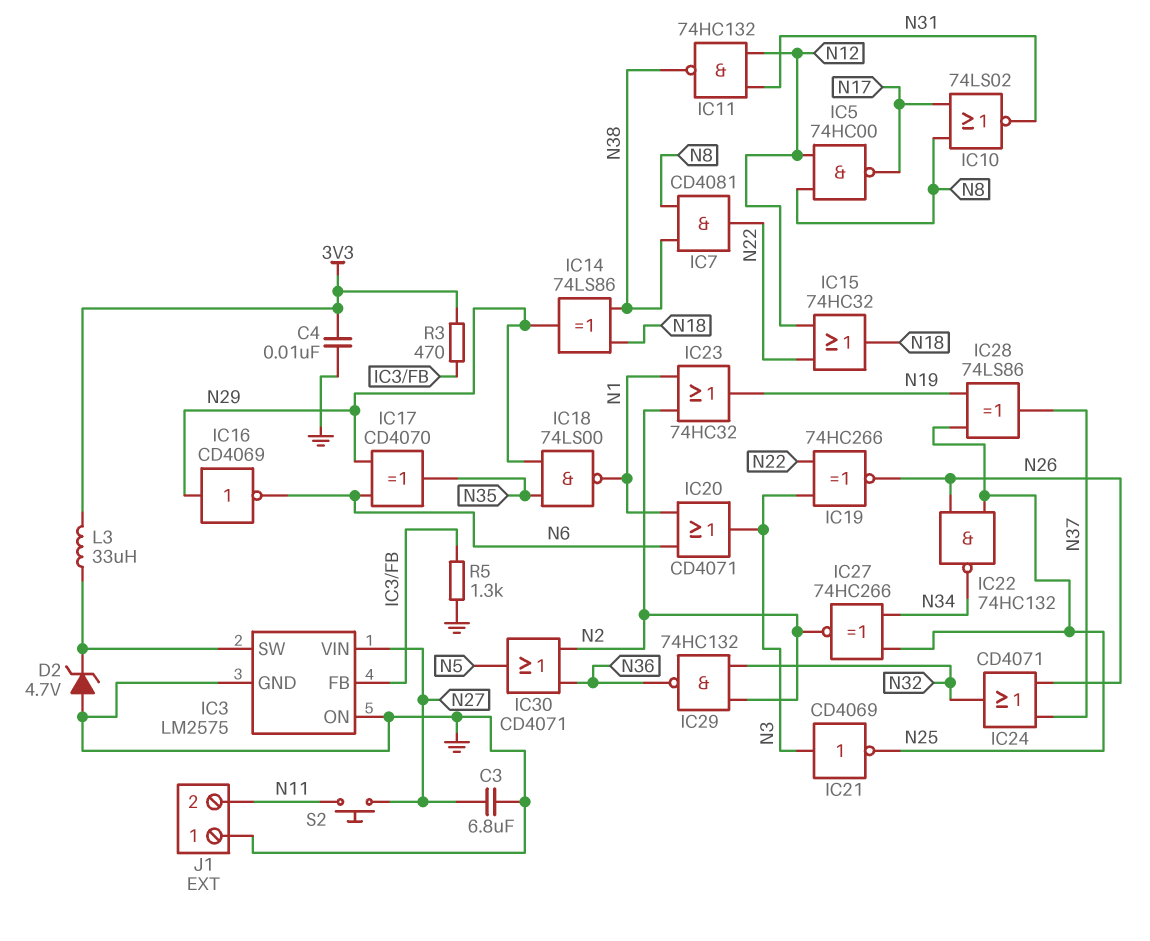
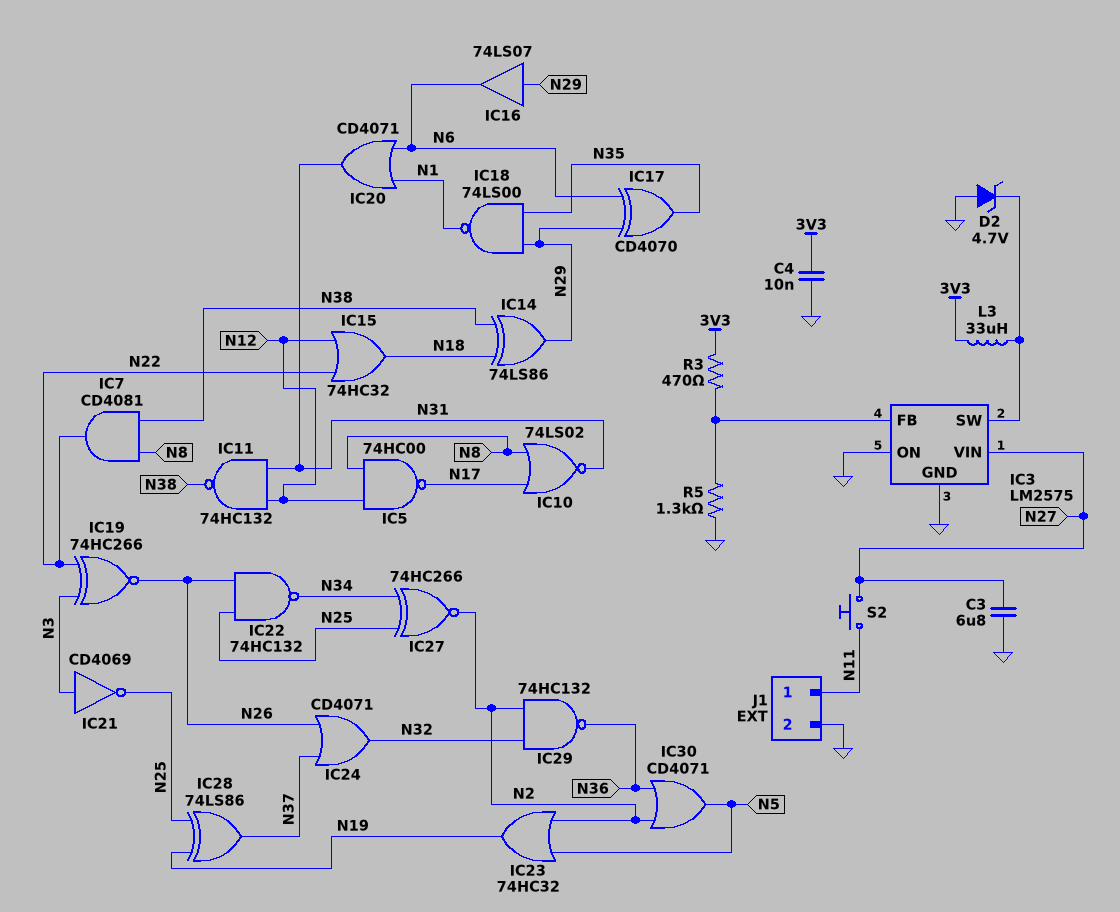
IC16: NOT CD4069 (in N29, out N6) -> buffer 74LS07 (in N29, out N6)
IC20: OR CD4071 (in N1, in N6, out N3) -> OR CD4071 (in N1, in N6, out N31)
IC23: OR 74HC32 (in N1, in N2, out N19) -> OR 74HC32 (in N2, in N5, out N19)
J1 pin 1: GND -> N11
J1 pin 2: N11 -> GND

